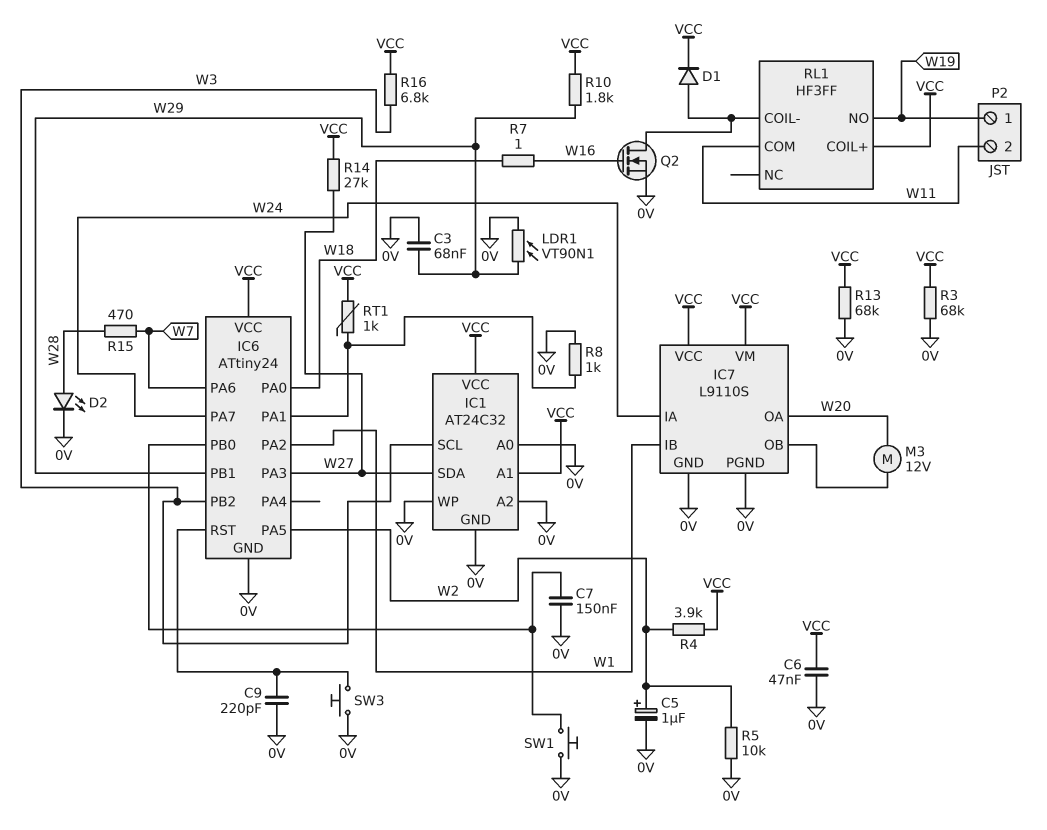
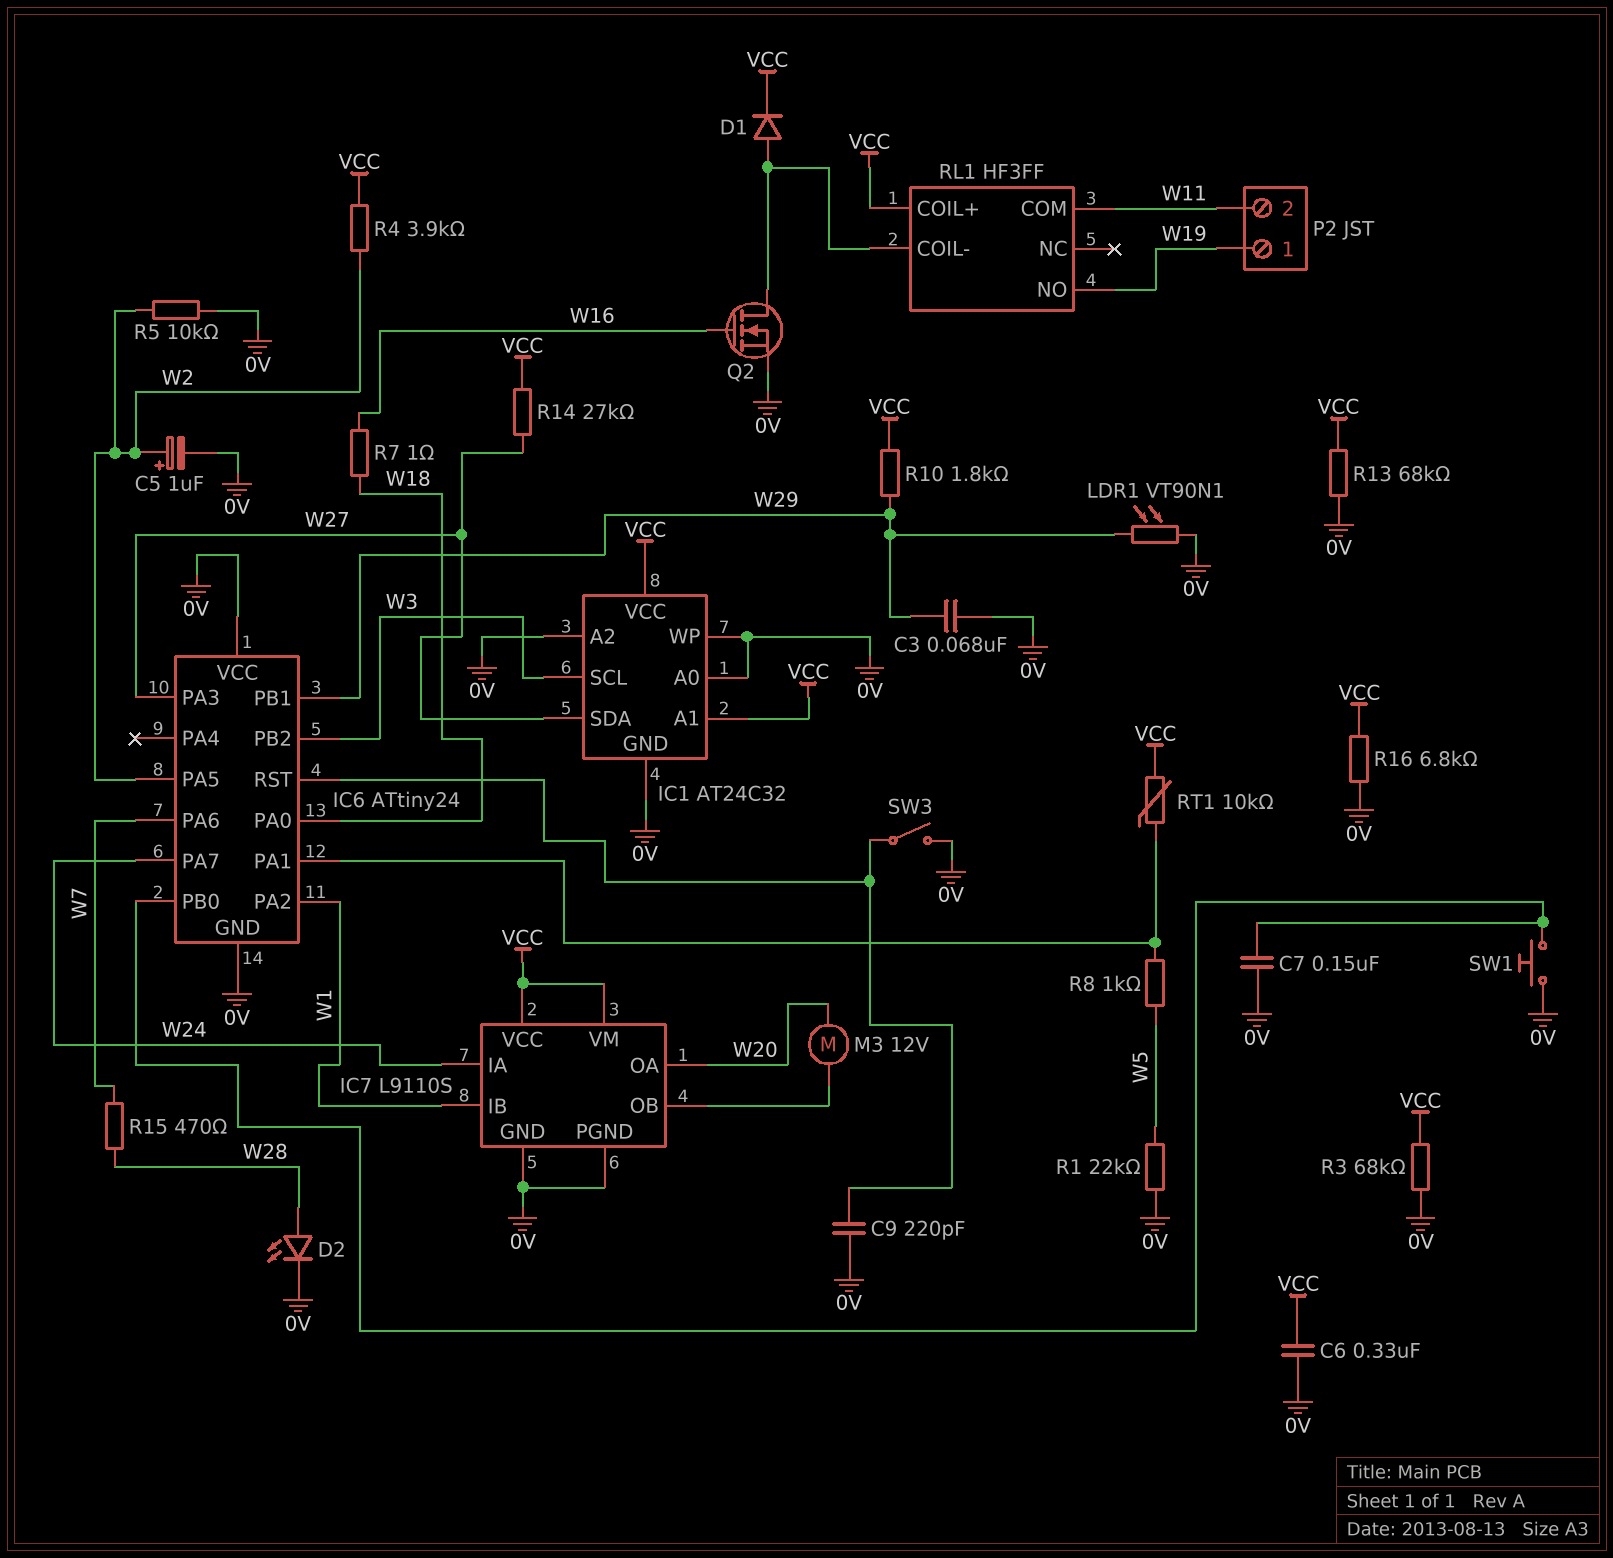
C6: 47nF (0V, VCC) -> 330nF (0V, VCC)
IC6 pin VCC: VCC -> 0V
R1: none -> 22k (0V, W5)
R8: 1k (0V, IC6/PA1) -> 1k (IC6/PA1, W5)
R16: 6.8k (VCC, W3) -> 6.8k (0V, VCC)
RT1: 1k (IC6/PA1, VCC) -> 10k (IC6/PA1, VCC)
SW3: button (0V, IC6/RST) -> switch (0V, IC6/RST)

